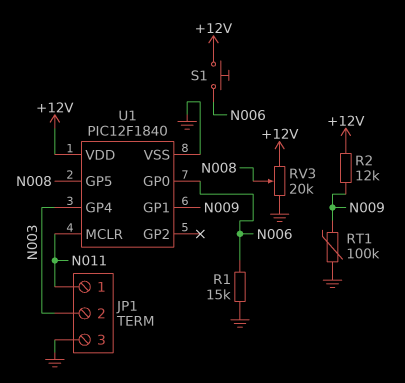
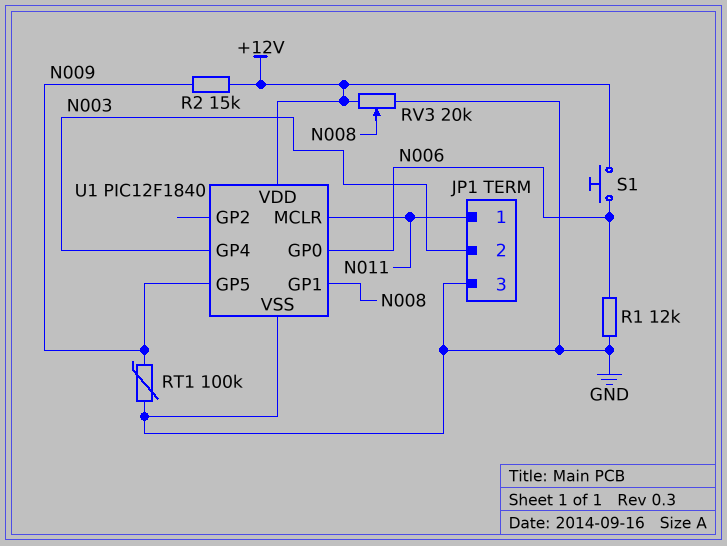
R1: 15k (GND, N006) -> 12k (GND, N006)
R2: 12k (+12V, N009) -> 15k (+12V, N009)
U1 pin GP1: N009 -> N008
U1 pin GP5: N008 -> N009

